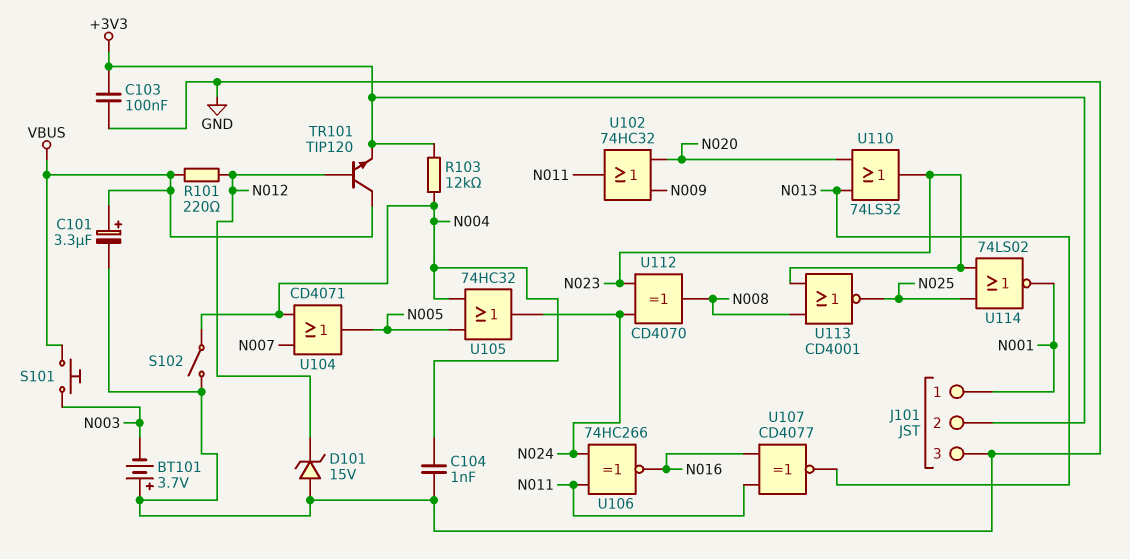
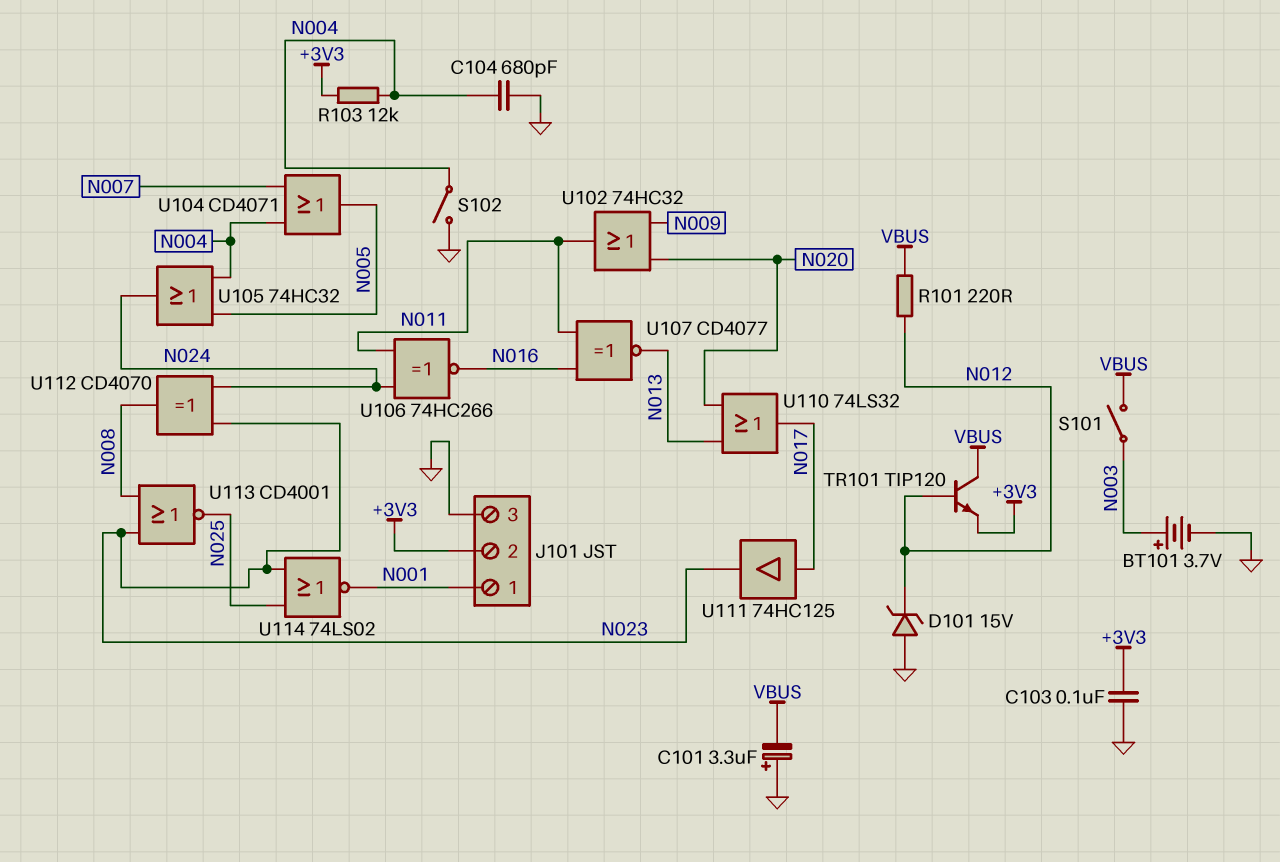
BT101: 3.7V (plus GND, minus N003) -> 3.7V (plus N003, minus GND)
C101: 3.3uF (plus VBUS, minus GND) -> 3.3uF (plus GND, minus VBUS)
C104: 1nF (GND, N004) -> 680pF (GND, N004)
S101: button (N003, VBUS) -> switch (N003, VBUS)
U110: OR 74LS32 (in N013, in N020, out N023) -> OR 74LS32 (in N013, in N020, out N017)
U111: none -> buffer 74HC125 (in N017, out N023)

